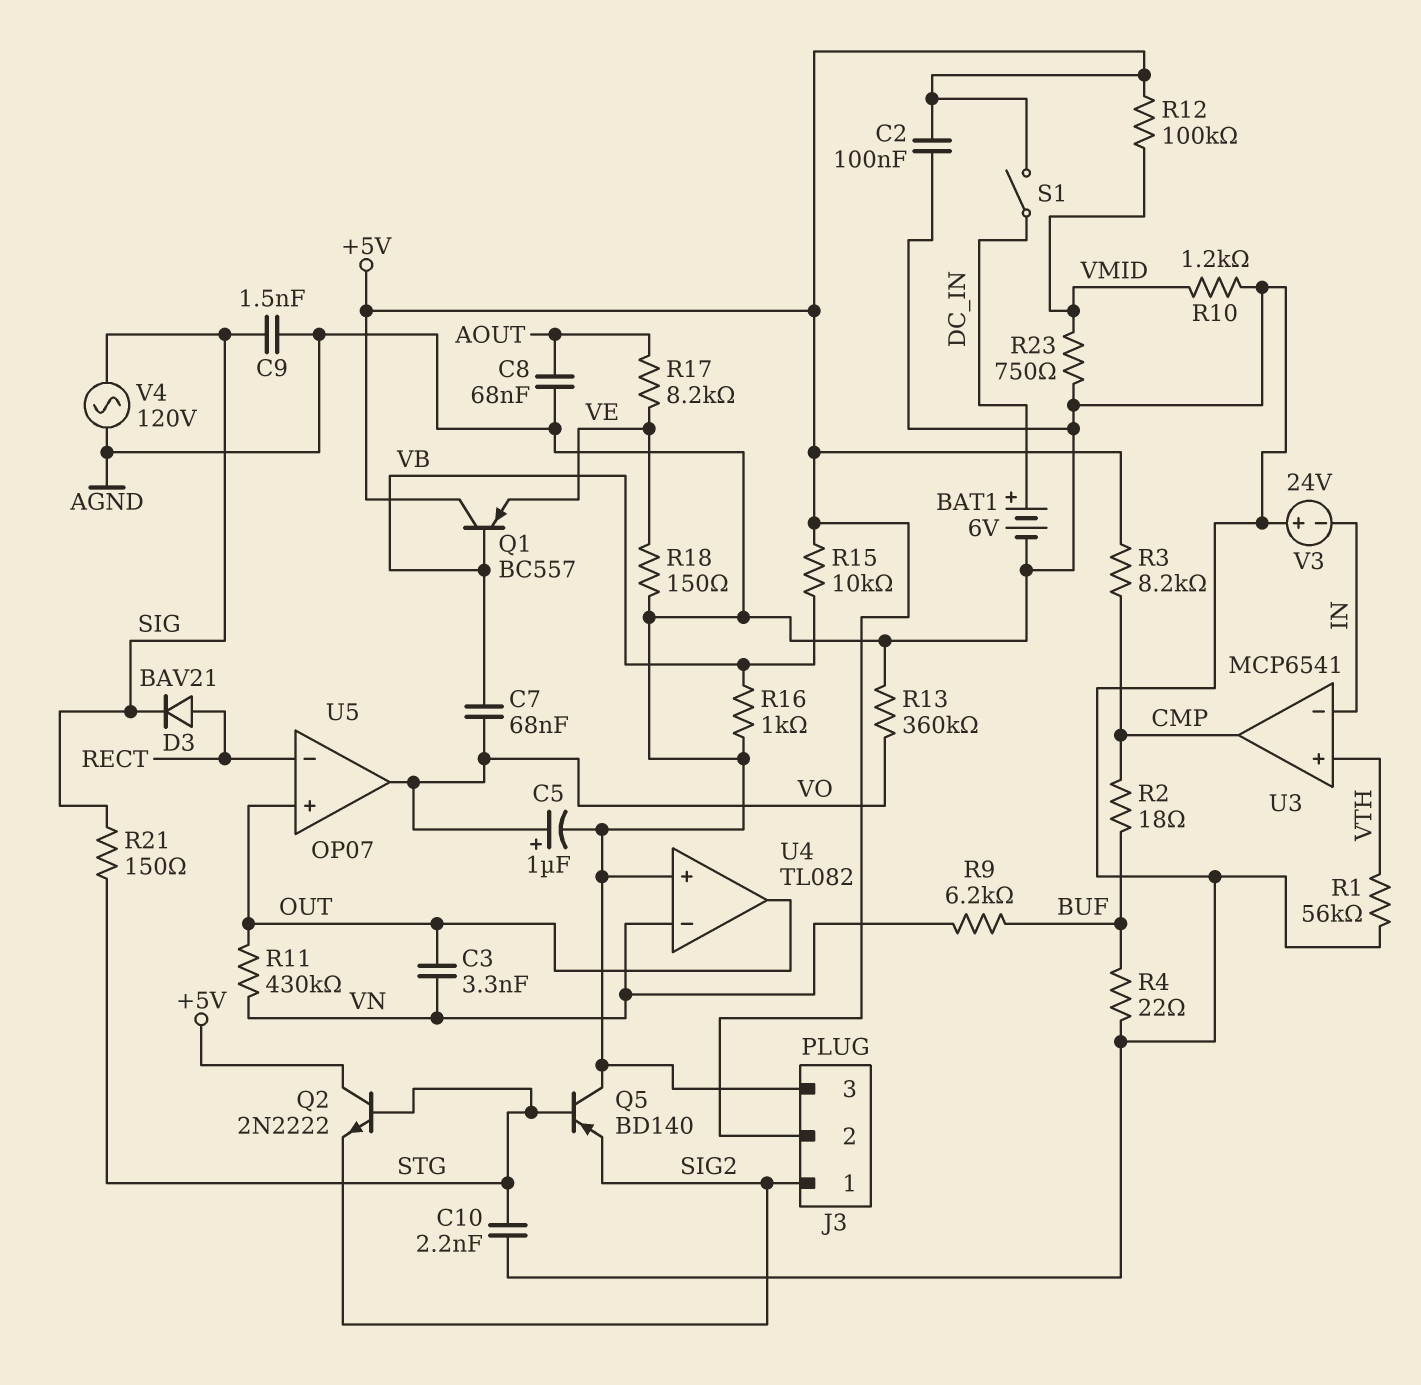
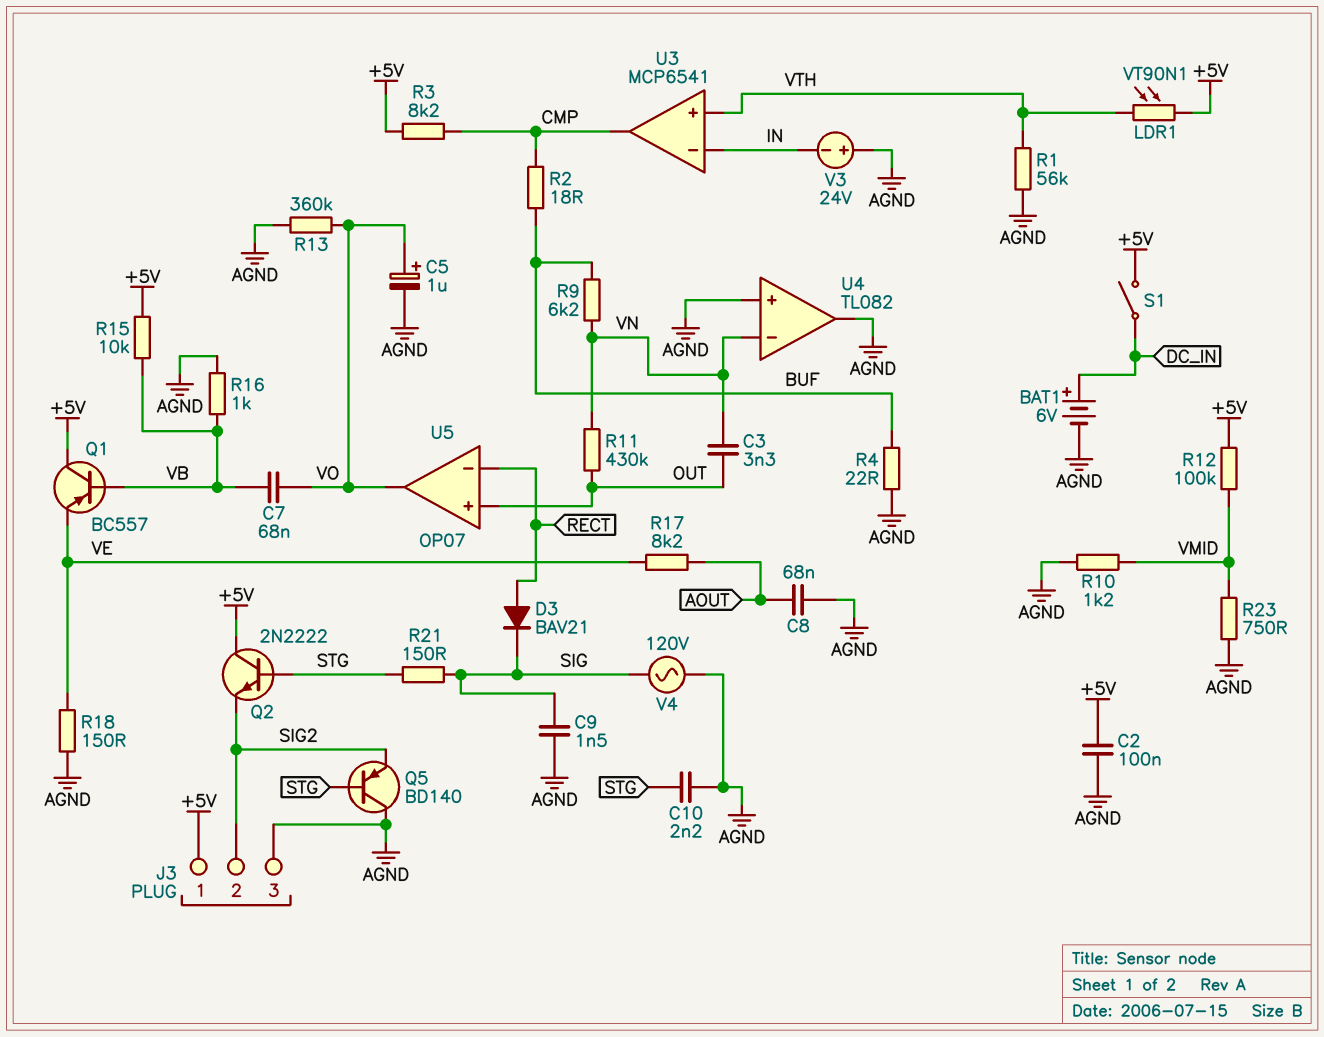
J3 pin 1: SIG2 -> +5V
J3 pin 2: +5V -> SIG2
LDR1: none -> VT90N1 (+5V, VTH)
U4 pin out: OUT -> AGND

